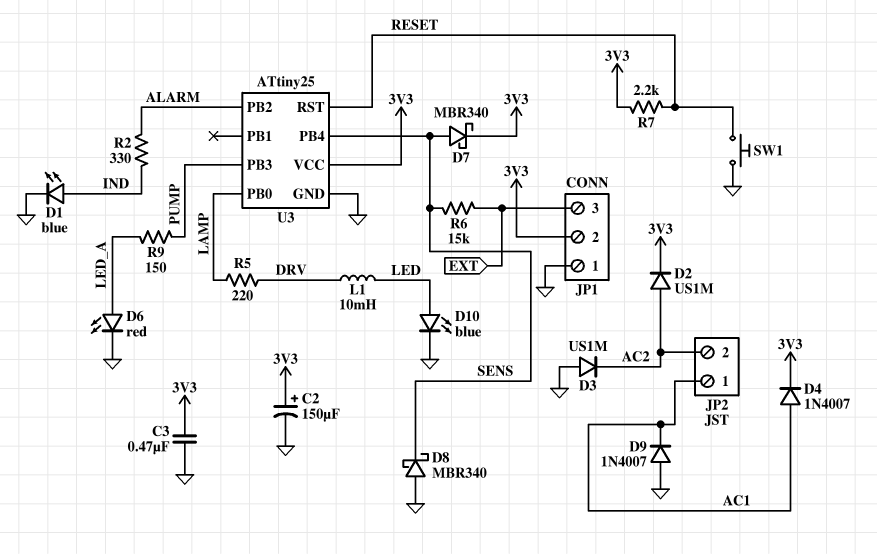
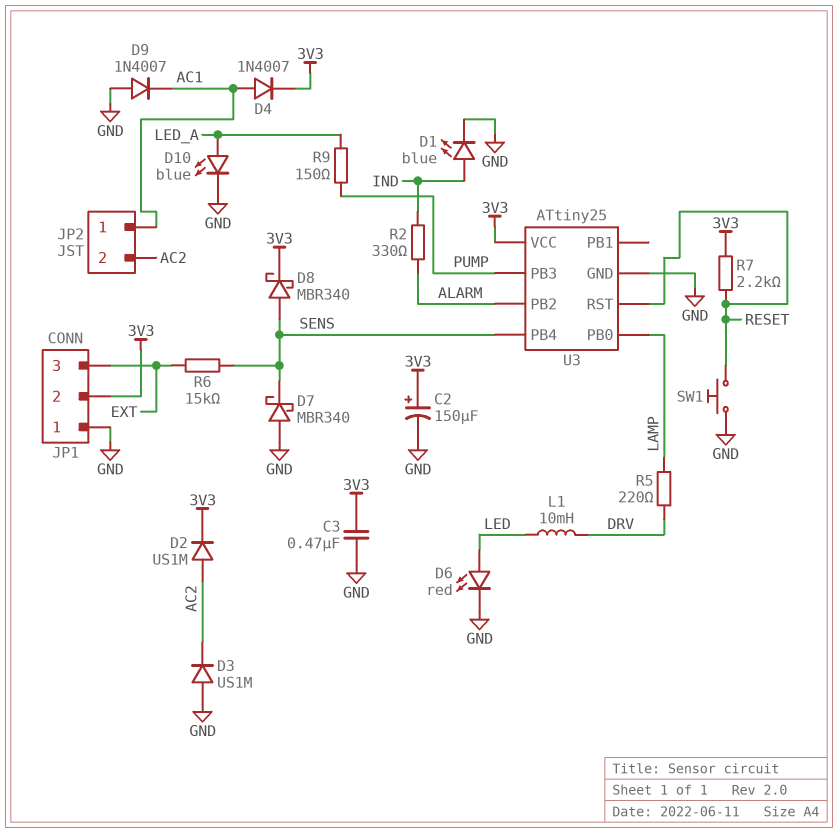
D6: LED red (A LED_A, K GND) -> LED red (A LED, K GND)
D7: schottky MBR340 (A SENS, K 3V3) -> schottky MBR340 (A GND, K SENS)
D8: schottky MBR340 (A GND, K SENS) -> schottky MBR340 (A SENS, K 3V3)
D10: LED blue (A LED, K GND) -> LED blue (A LED_A, K GND)

